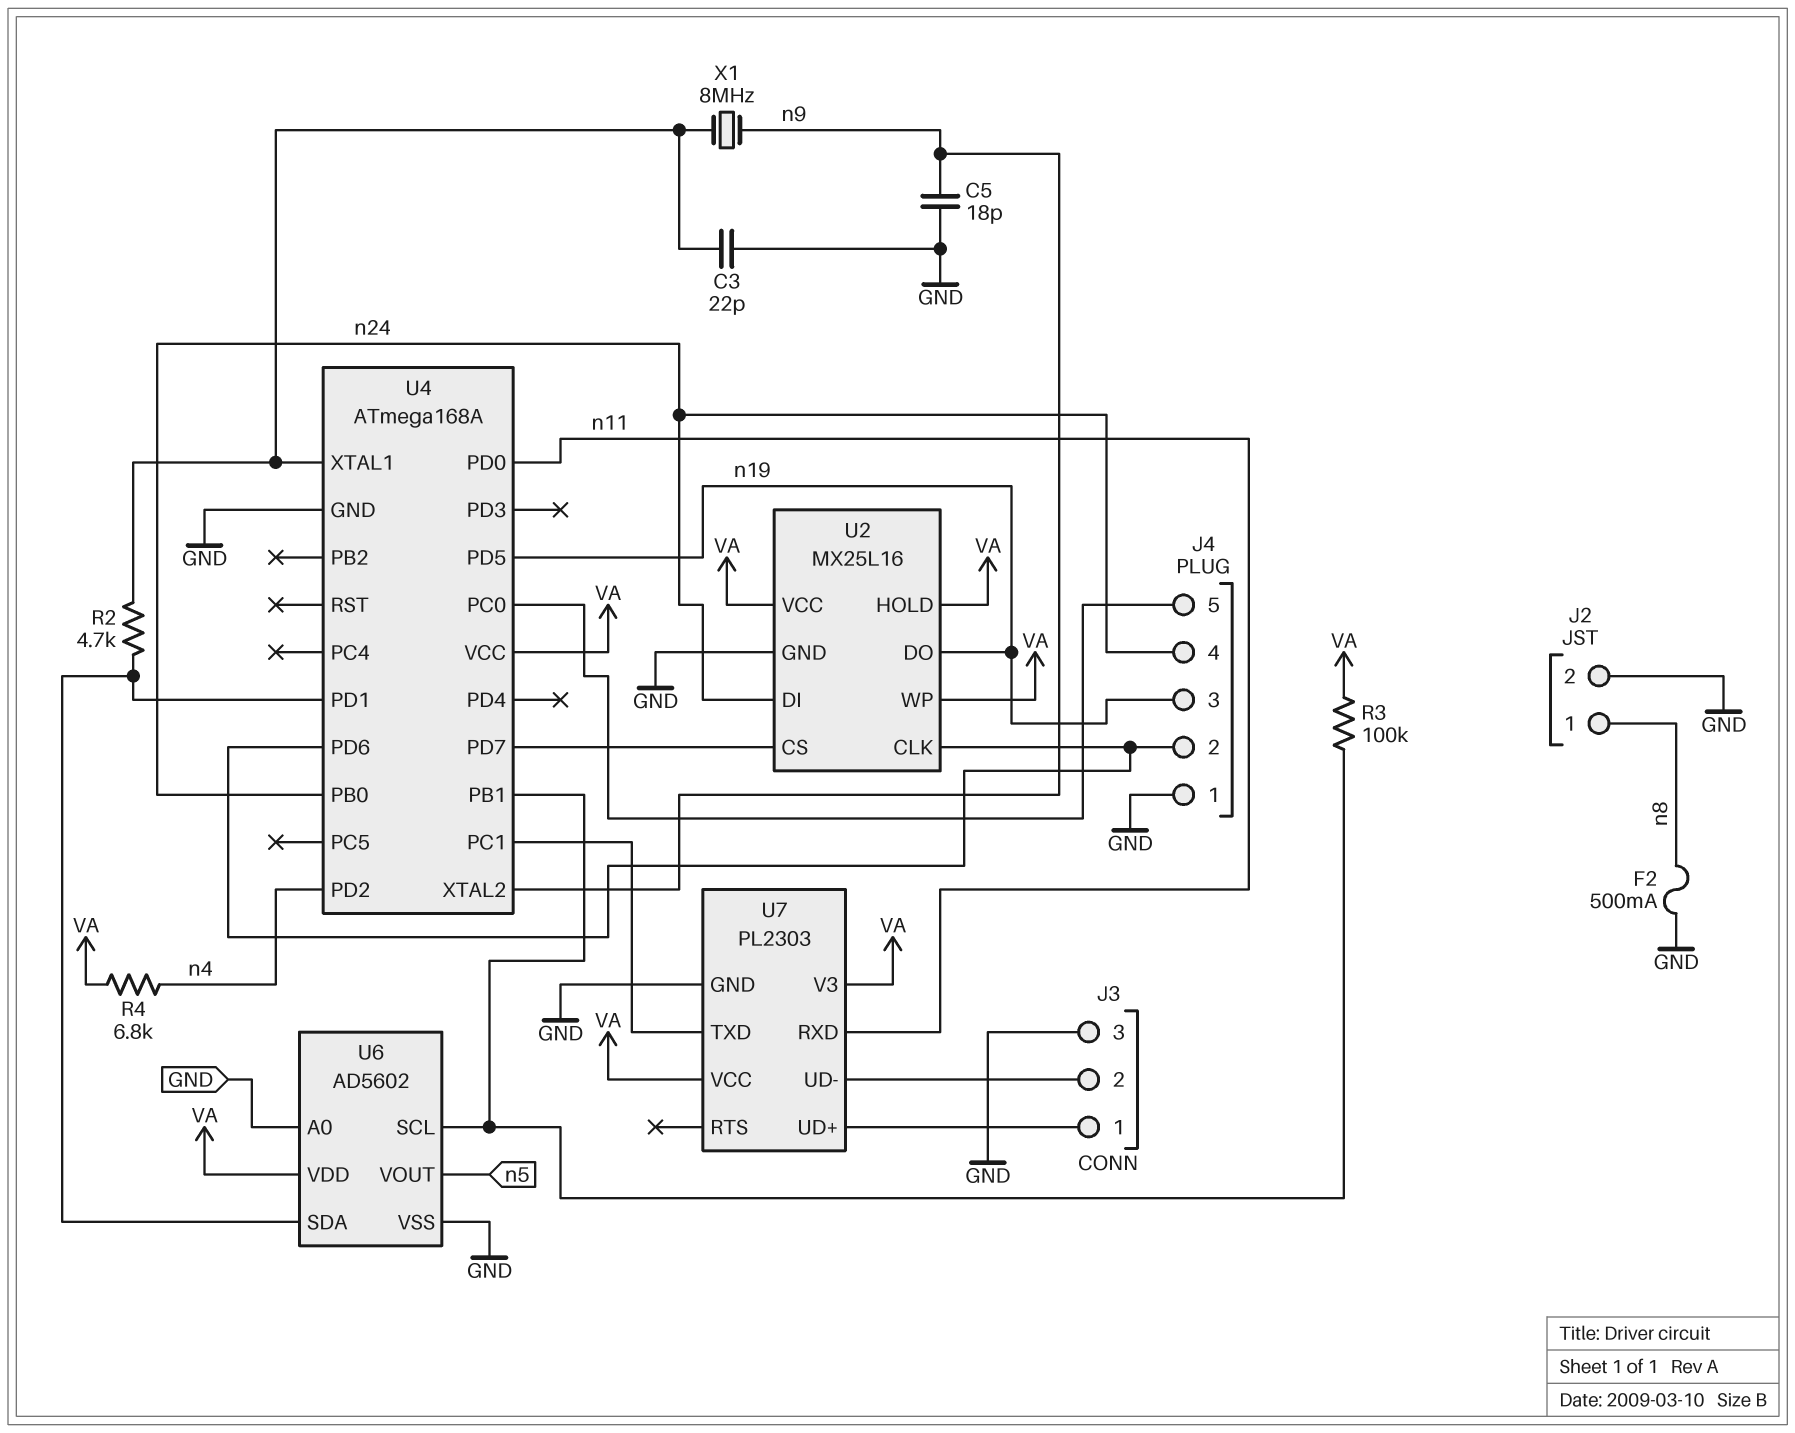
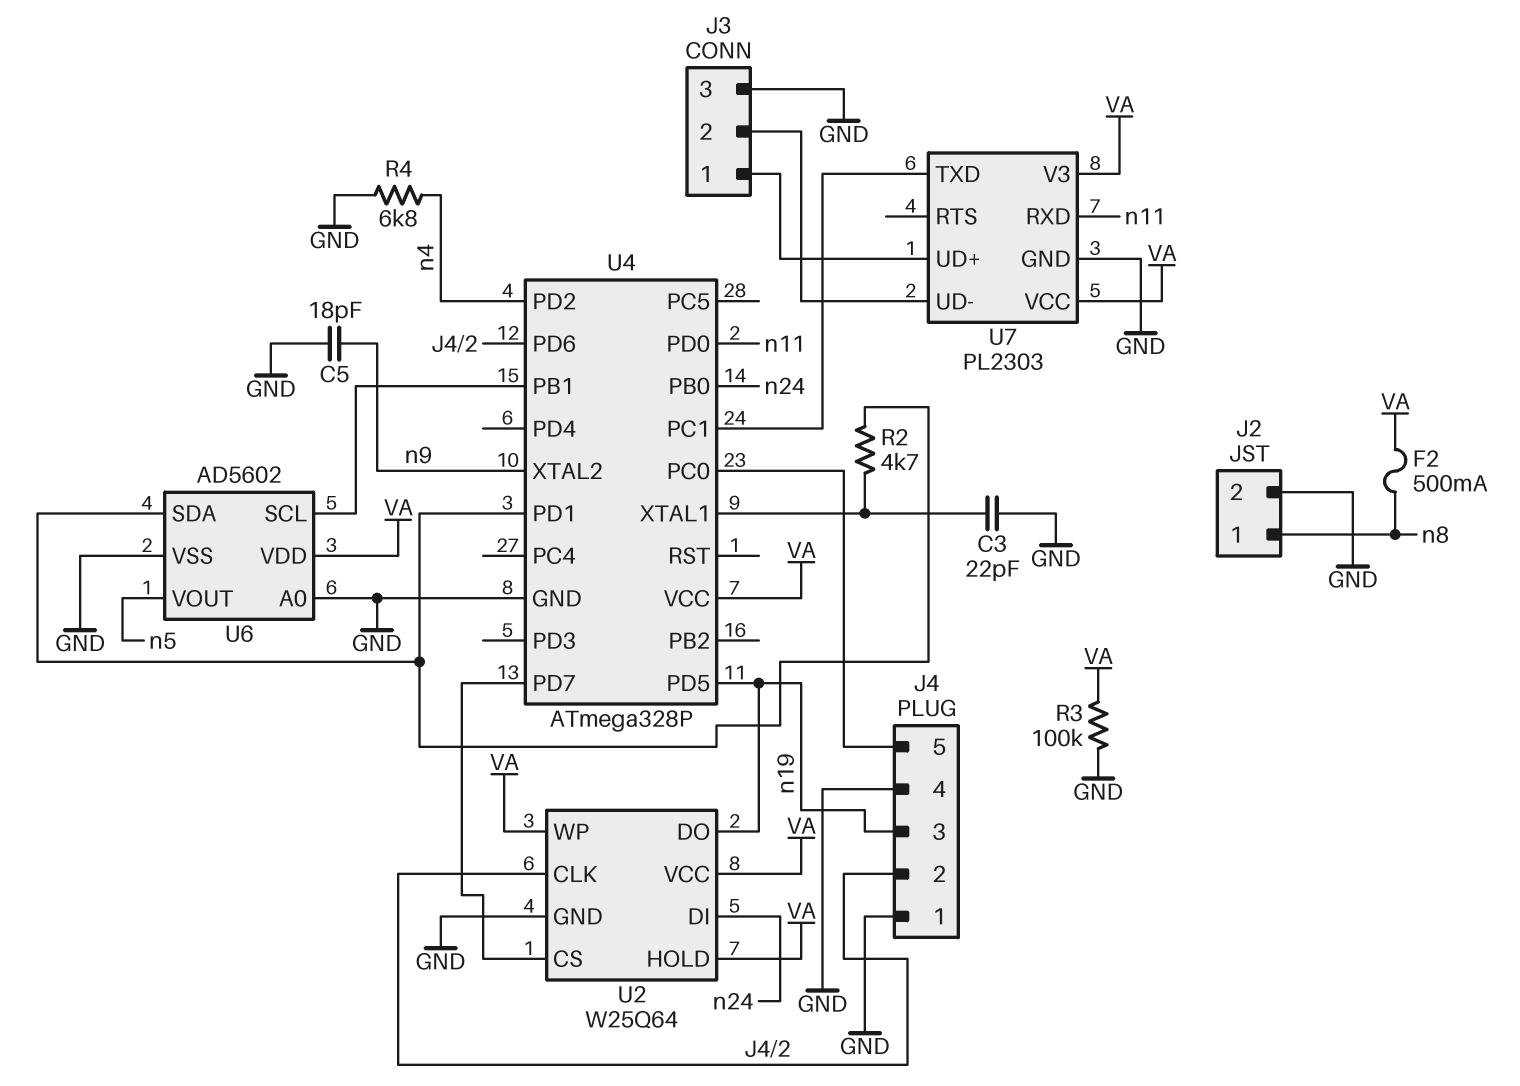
F2: 500mA (GND, n8) -> 500mA (VA, n8)
J4 pin 4: n24 -> GND
R3: 100k (U4/PB1, VA) -> 100k (GND, VA)
R4: 6.8k (VA, n4) -> 6.8k (GND, n4)
U2: MX25L16 -> W25Q64
U4: ATmega168A -> ATmega328P
X1: 8MHz (U4/XTAL1, n9) -> none

